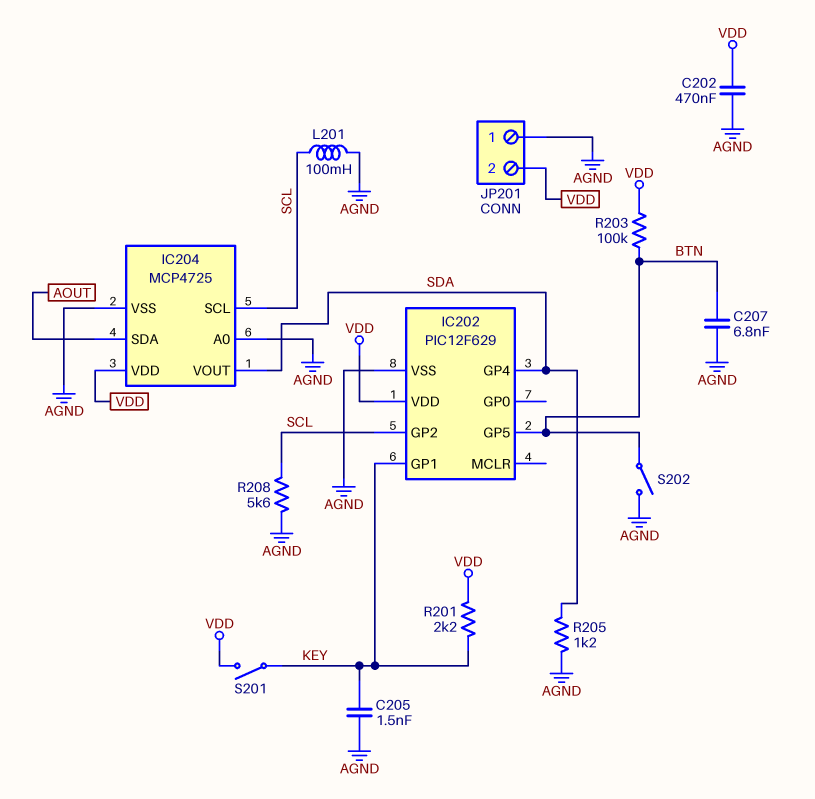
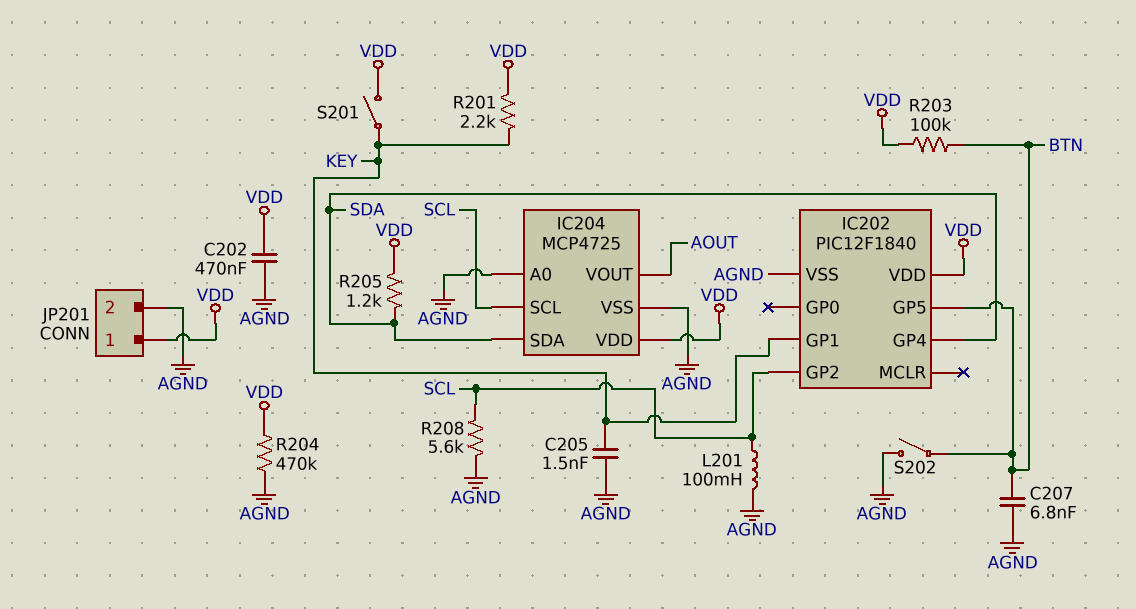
IC202: PIC12F629 -> PIC12F1840
IC204 pin SDA: AOUT -> SDA
IC204 pin VOUT: SDA -> AOUT
JP201 pin 1: AGND -> VDD
JP201 pin 2: VDD -> AGND
R204: none -> 470k (AGND, VDD)
R205: 1.2k (AGND, SDA) -> 1.2k (SDA, VDD)

